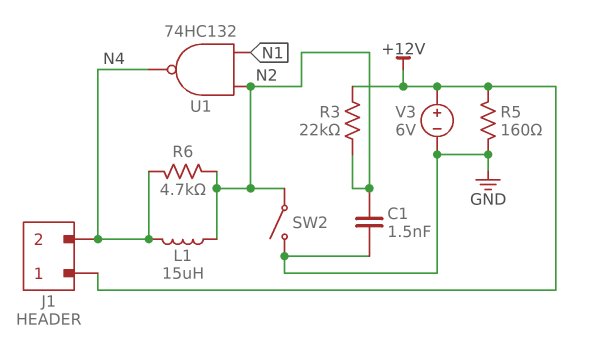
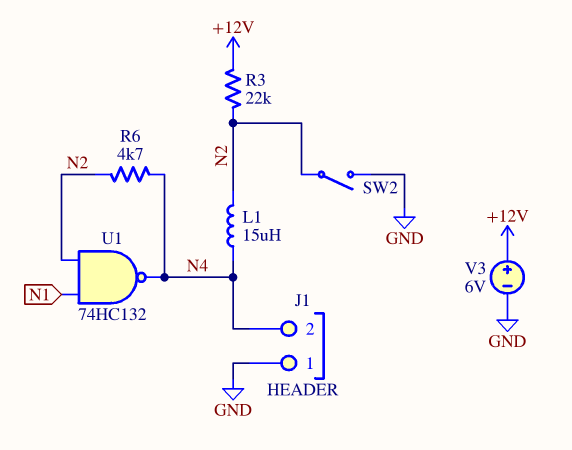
C1: 1.5nF (GND, N2) -> none
J1 pin 1: +12V -> GND
R5: 160 (+12V, GND) -> none

